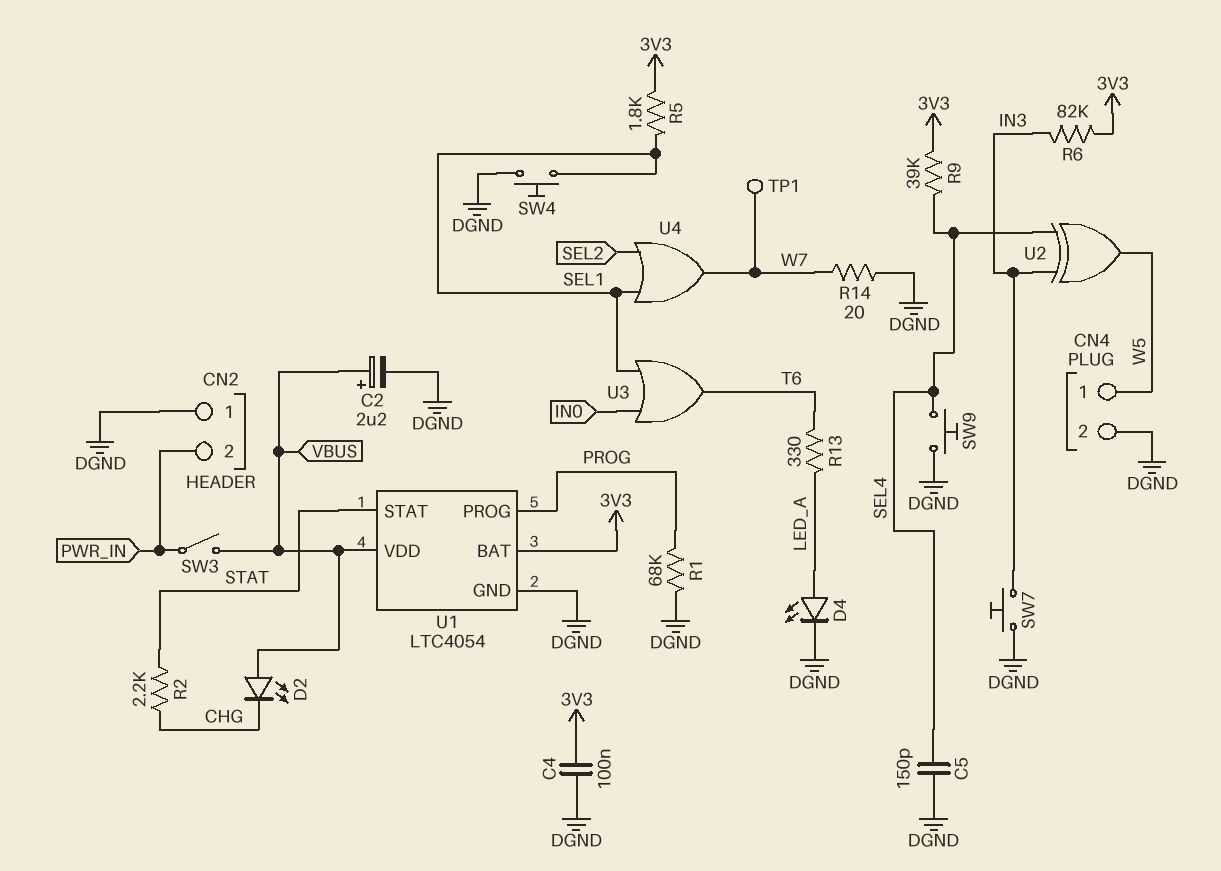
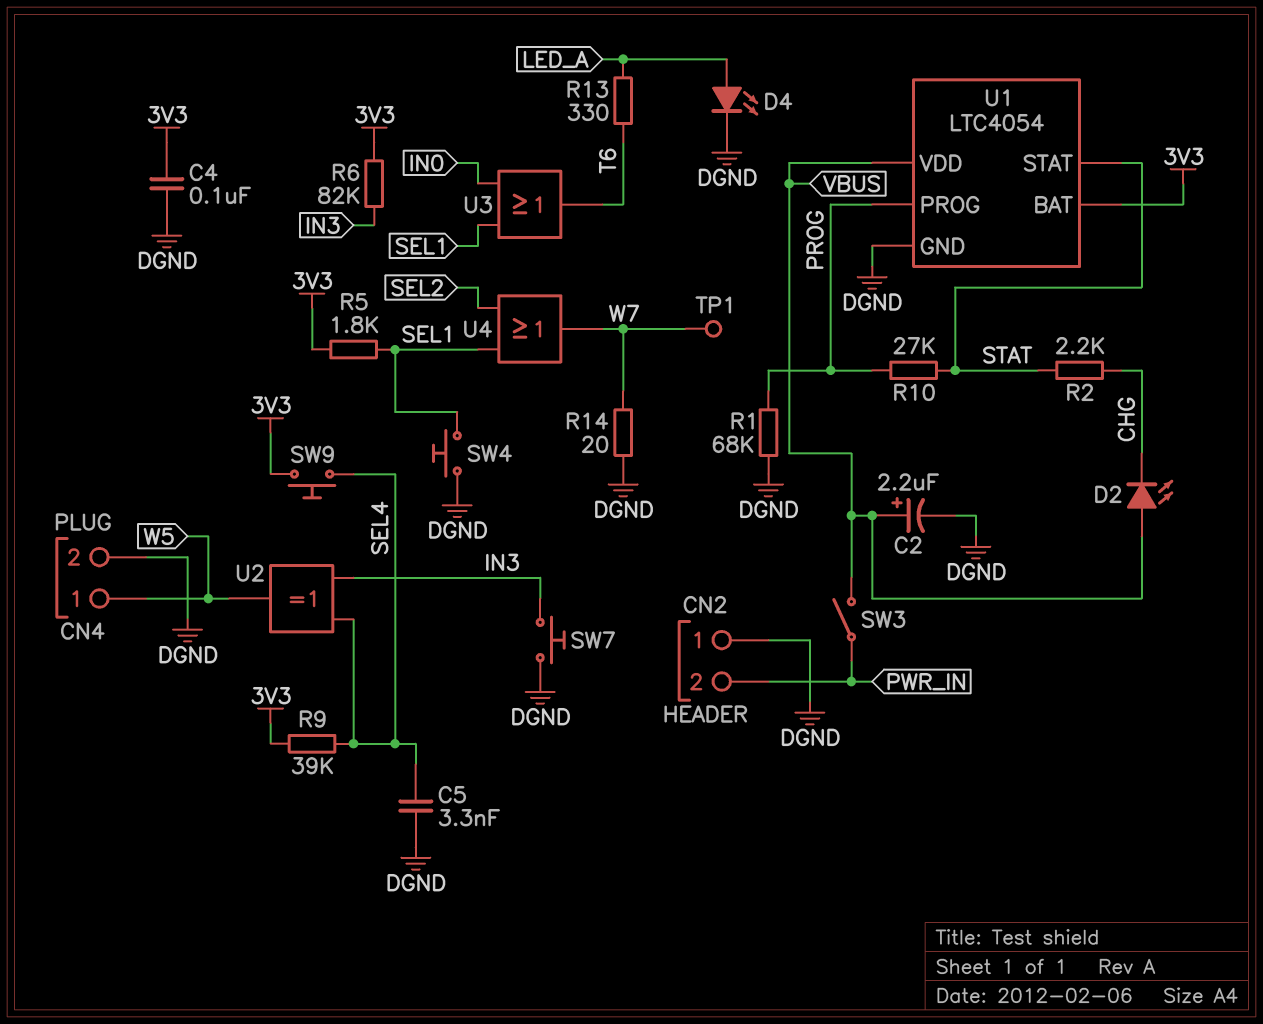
C5: 150pF (DGND, SEL4) -> 3.3nF (DGND, SEL4)
R10: none -> 27k (PROG, STAT)
SW9: button (DGND, SEL4) -> button (3V3, SEL4)

